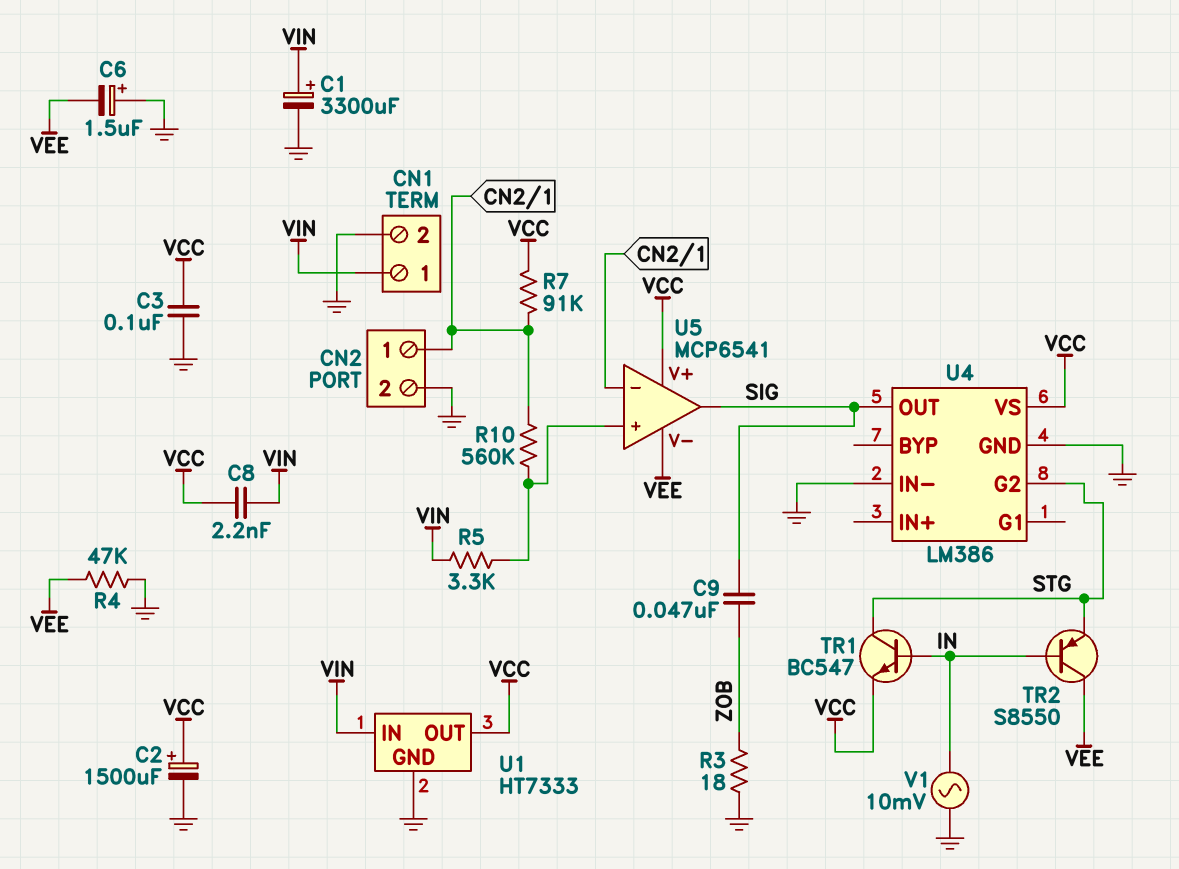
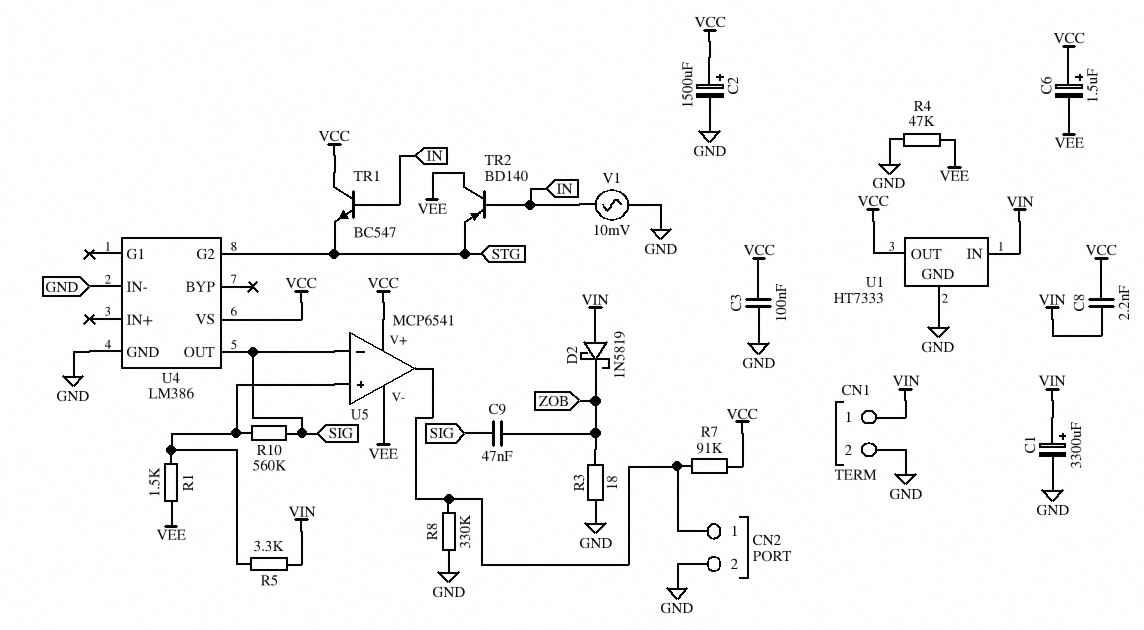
C6: 1.5uF (plus GND, minus VEE) -> 1.5uF (plus VCC, minus VEE)
D2: none -> schottky 1N5819 (A VIN, K ZOB)
R1: none -> 1.5k (U5/in+, VEE)
R8: none -> 330k (CN2/1, GND)
R10: 560k (CN2/1, U5/in+) -> 560k (SIG, U5/in+)
TR1: NPN BC547 (B IN, C STG, E VCC) -> NPN BC547 (B IN, C VCC, E STG)
TR2: PNP S8550 (B IN, C VEE, E STG) -> PNP BD140 (B IN, C VEE, E STG)
U5 pin in-: CN2/1 -> SIG
U5 pin out: SIG -> CN2/1

